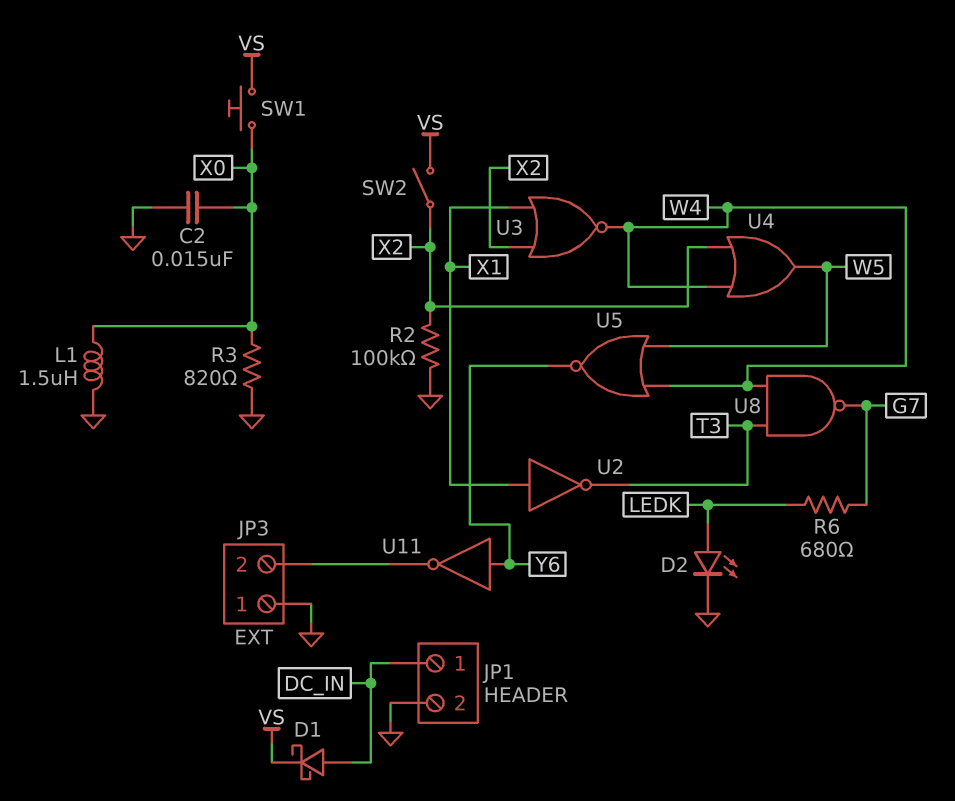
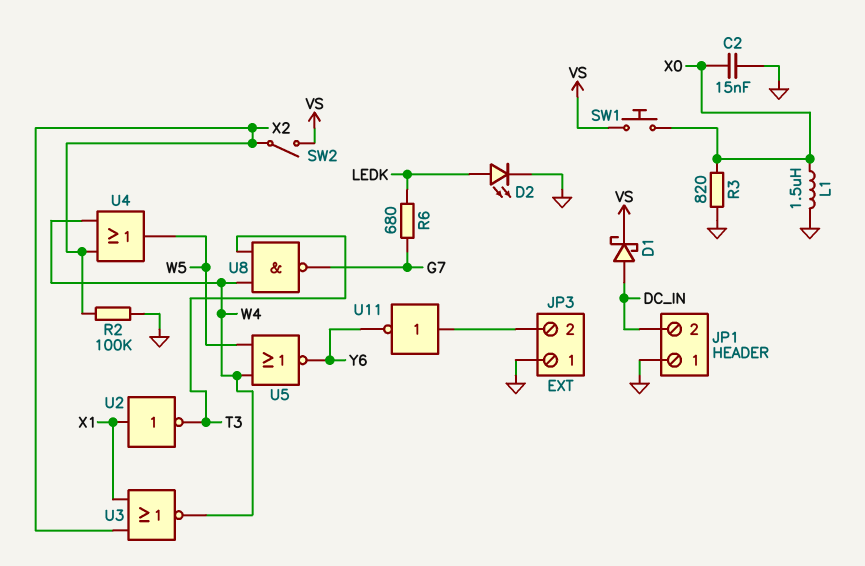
JP1 pin 1: DC_IN -> GND
JP1 pin 2: GND -> DC_IN
U11: NOT (in Y6, out JP3/2) -> NOT (in JP3/2, out Y6)

